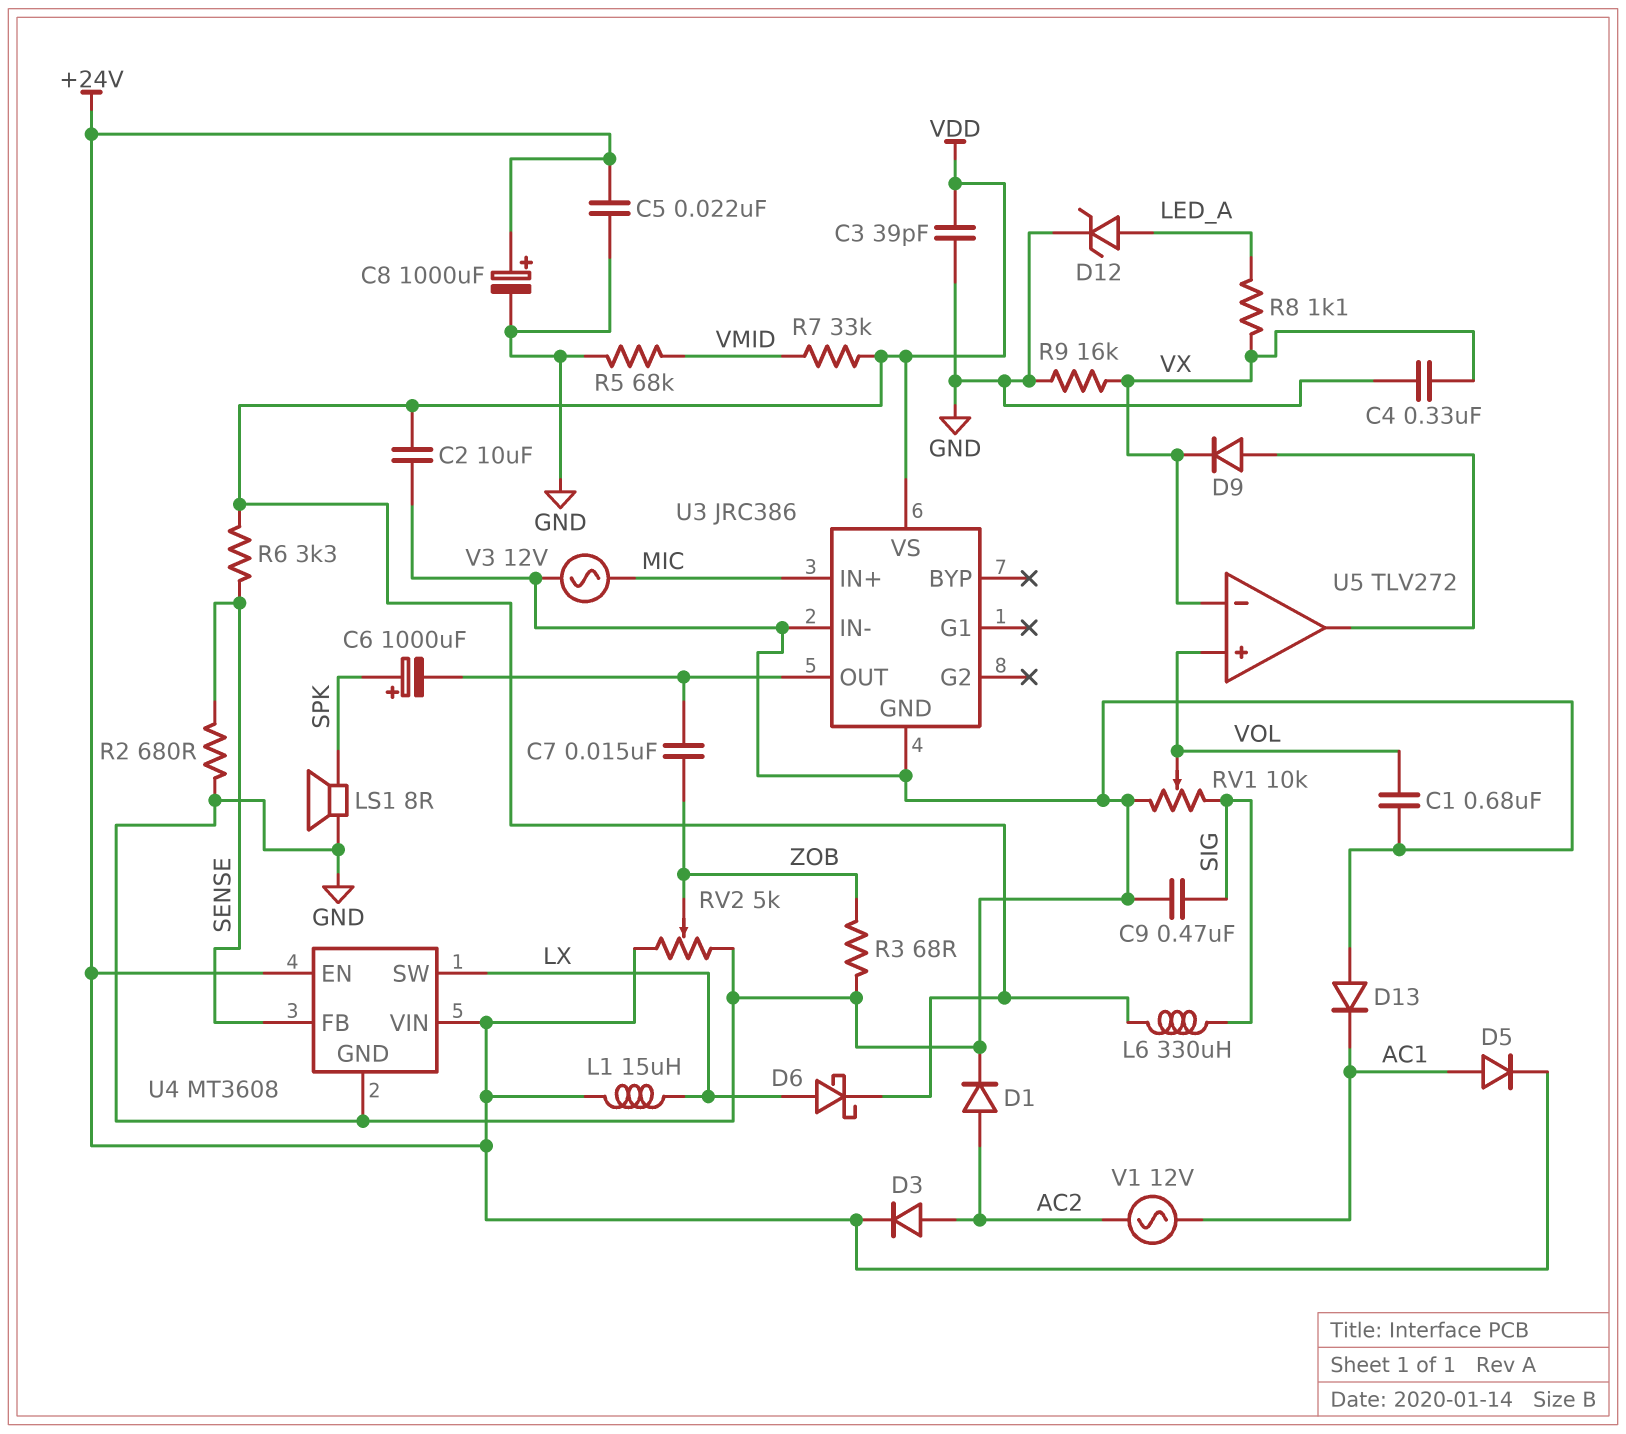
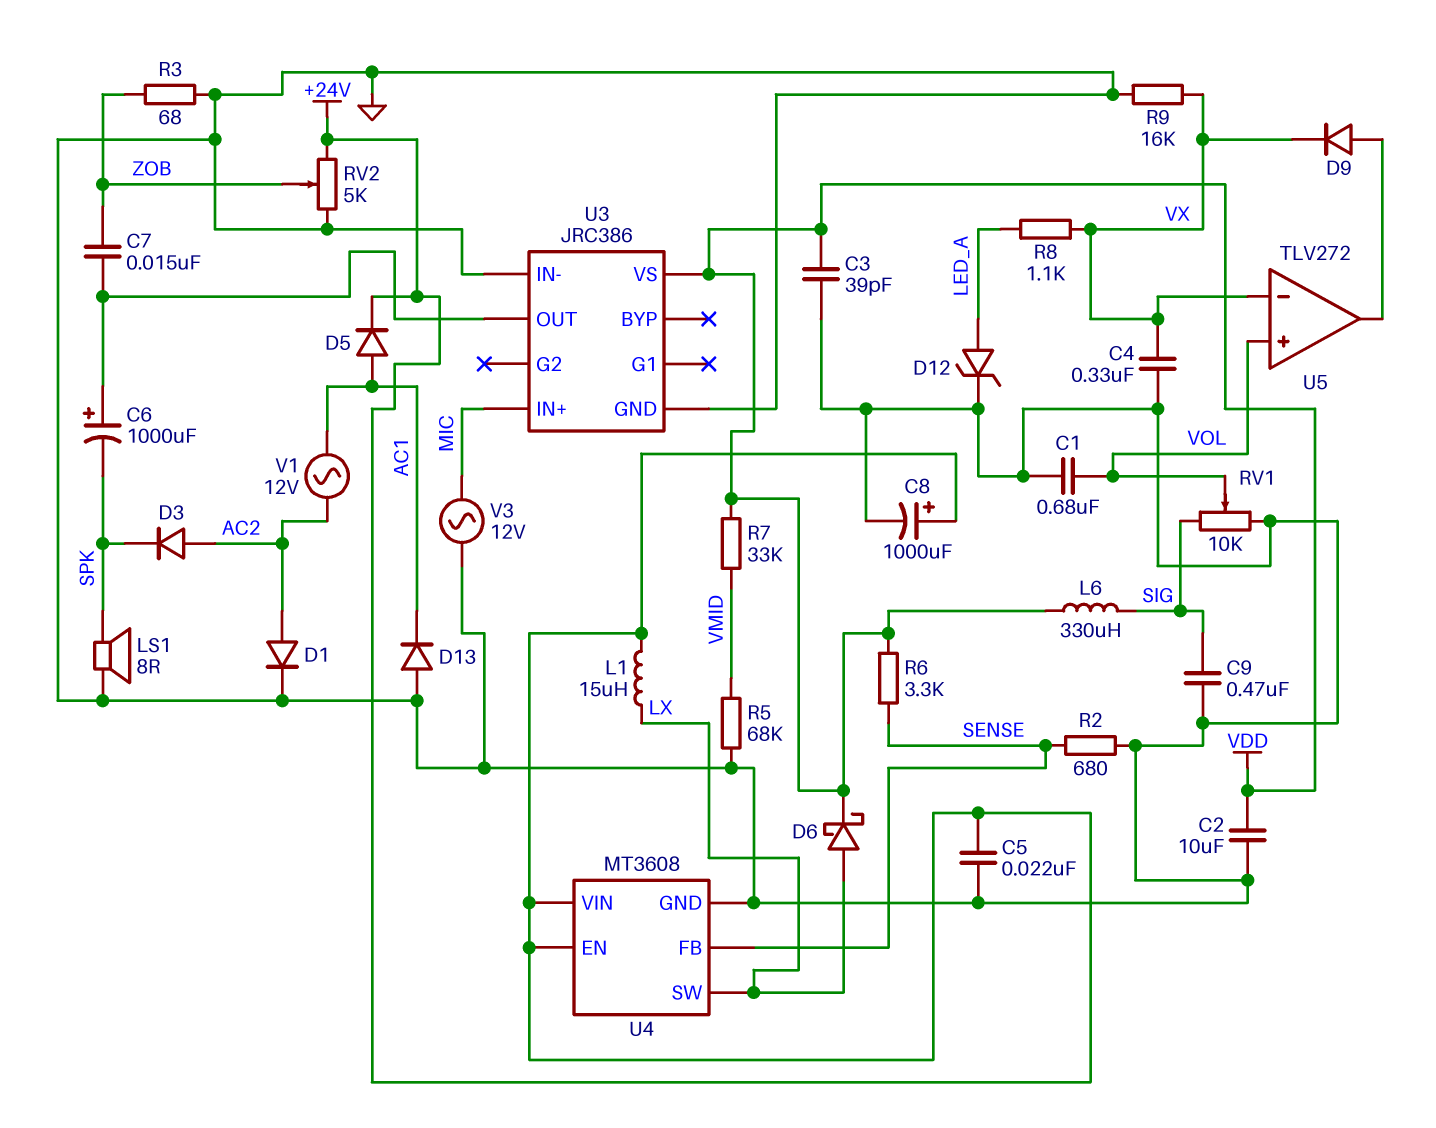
C6: 1000uF (plus SPK, minus U3/OUT) -> 1000uF (plus U3/OUT, minus SPK)
D3: diode (A AC2, K +24V) -> diode (A AC2, K SPK)

